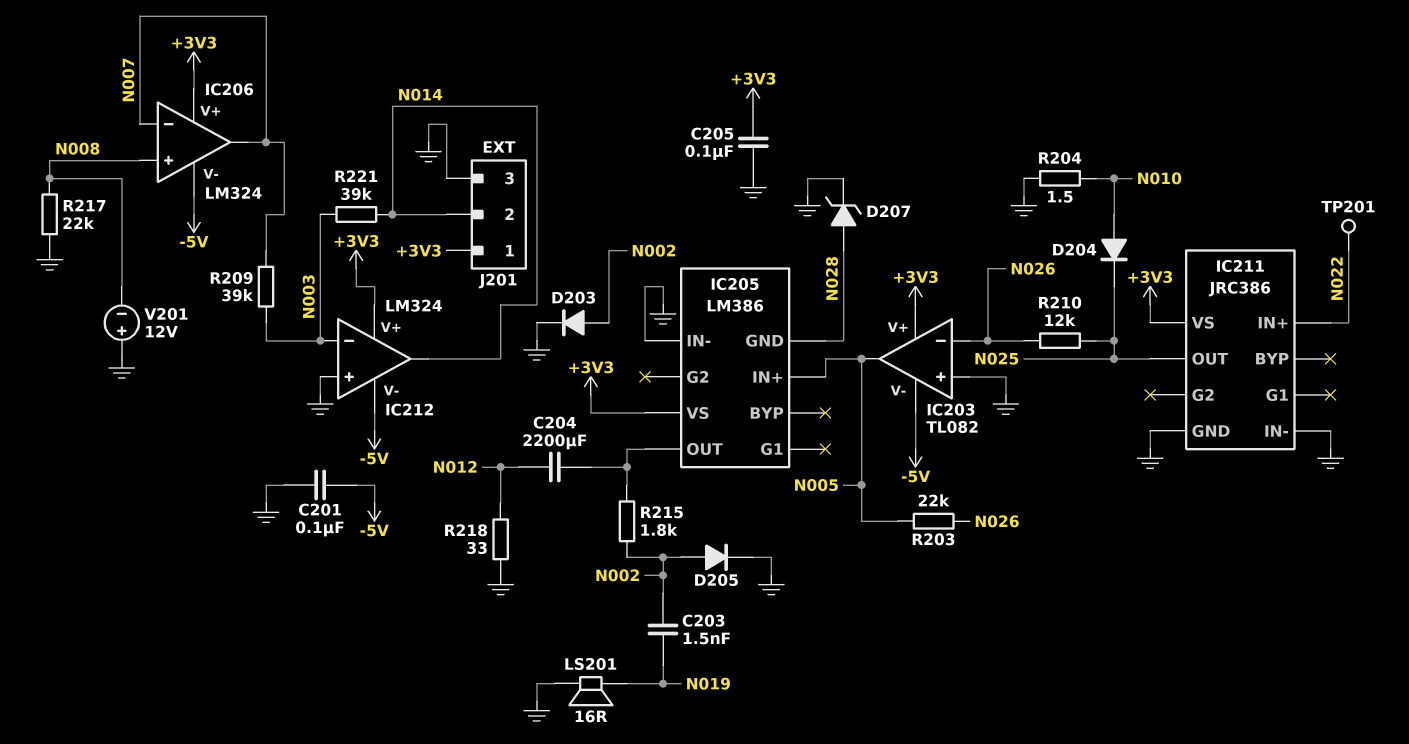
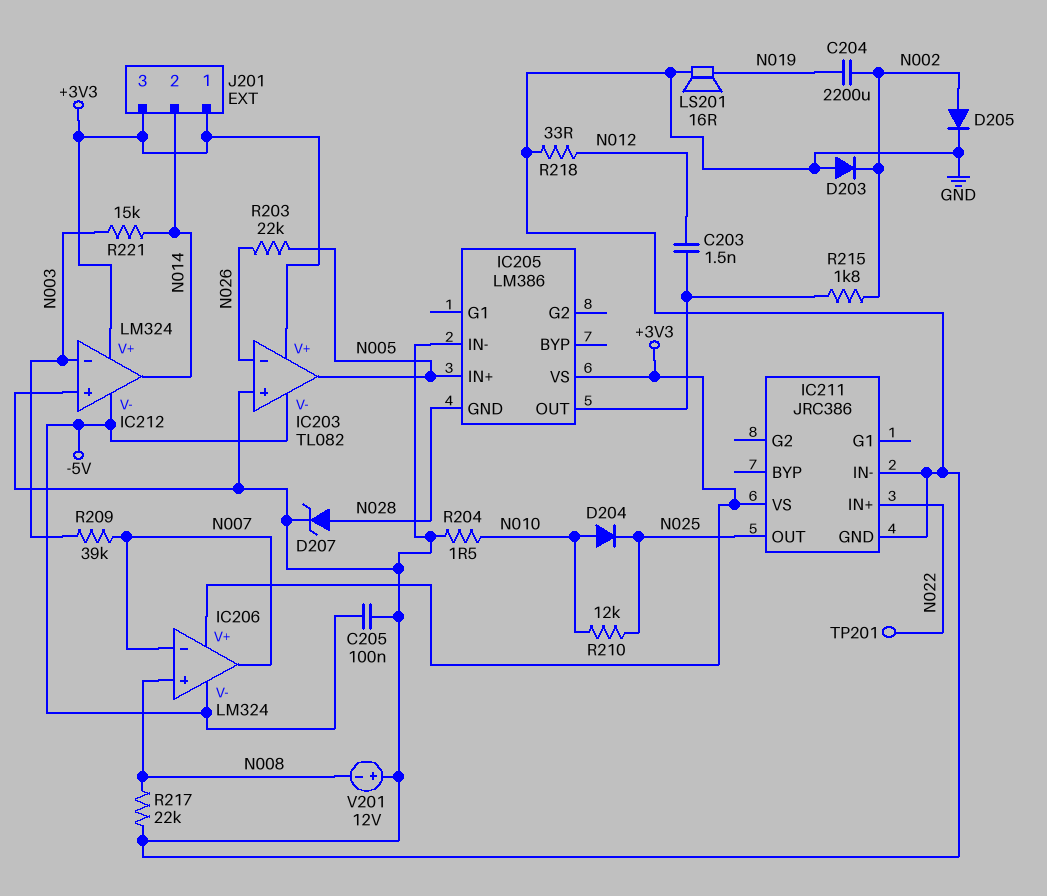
C201: 100nF (-5V, GND) -> none
C203: 1.5nF (N002, N019) -> 1.5nF (IC205/OUT, N012)
C204: 2200uF (IC205/OUT, N012) -> 2200uF (N002, N019)
C205: 100nF (+3V3, GND) -> 100nF (-5V, GND)
D203: diode (A N002, K GND) -> diode (A GND, K N002)
J201 pin 3: GND -> +3V3
R210: 12k (N025, N026) -> 12k (N010, N025)
R221: 39k (N003, N014) -> 15k (N003, N014)

